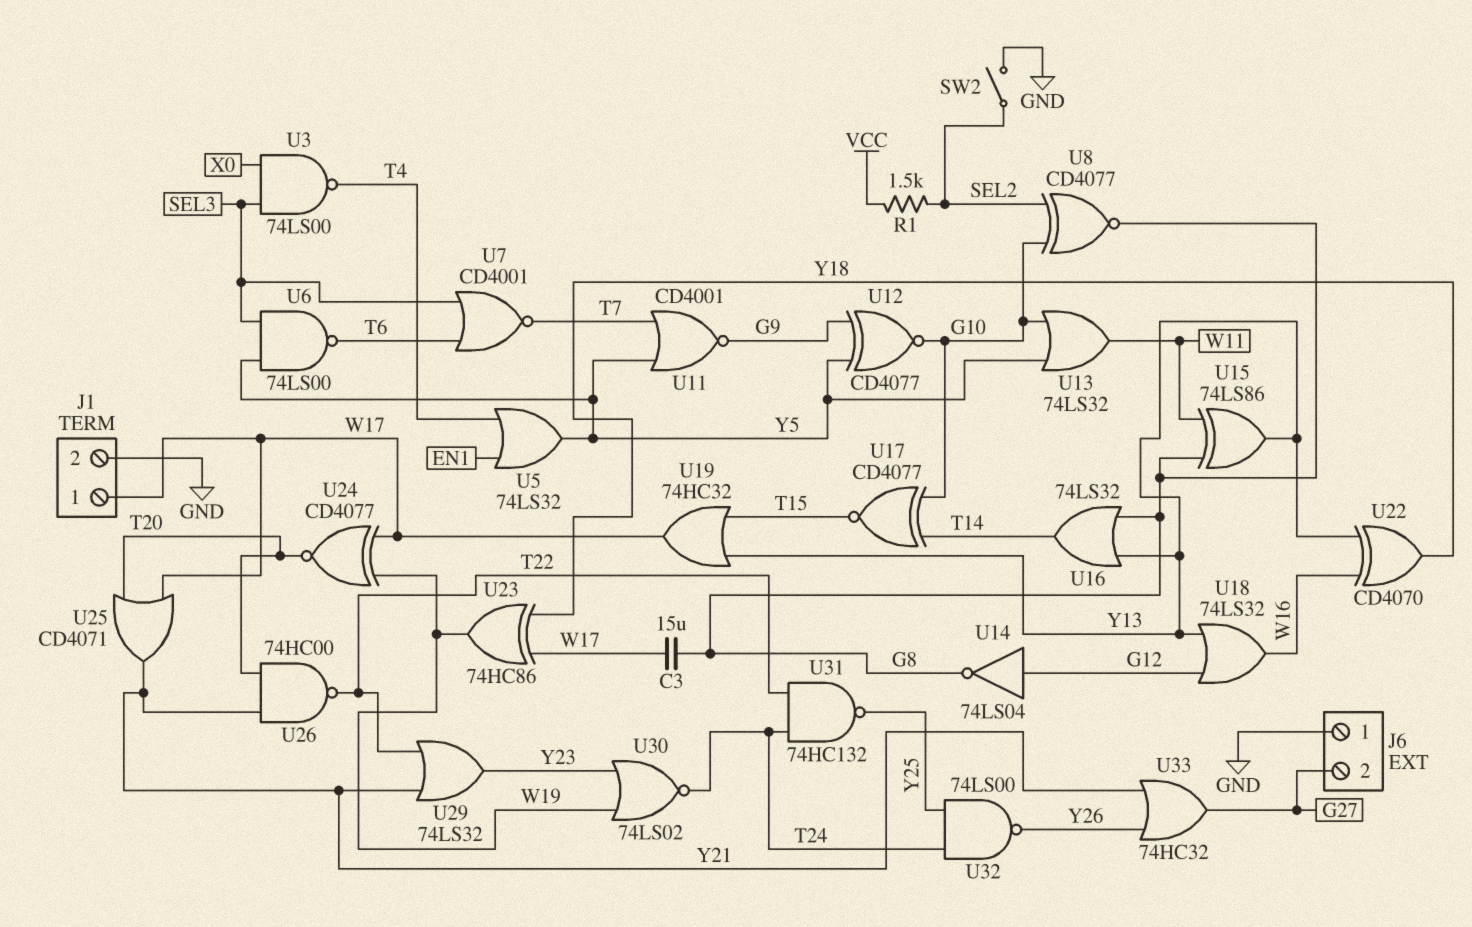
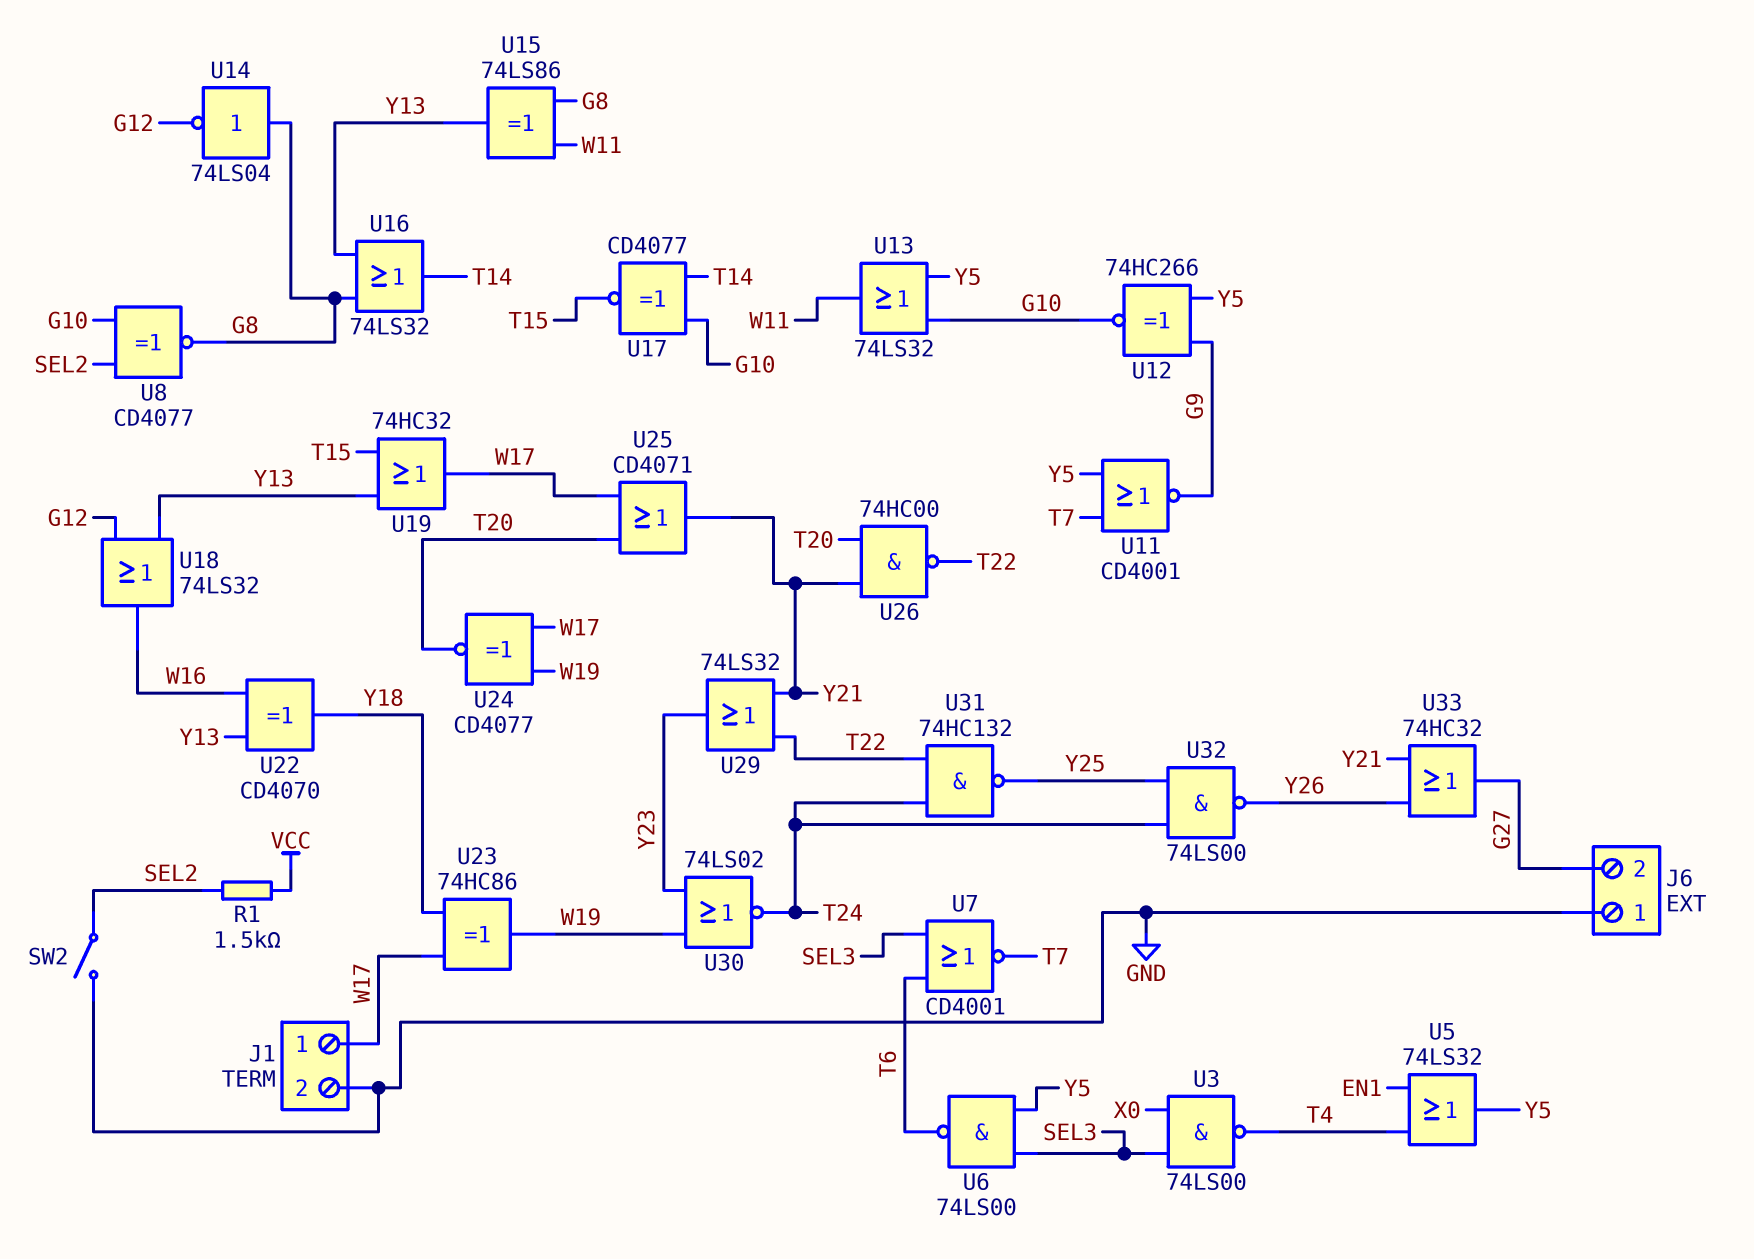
C3: 15uF (G8, W17) -> none
U12: XNOR CD4077 (in G9, in Y5, out G10) -> XNOR 74HC266 (in G9, in Y5, out G10)
U14: NOT 74LS04 (in G12, out G8) -> NOT 74LS04 (in G8, out G12)

